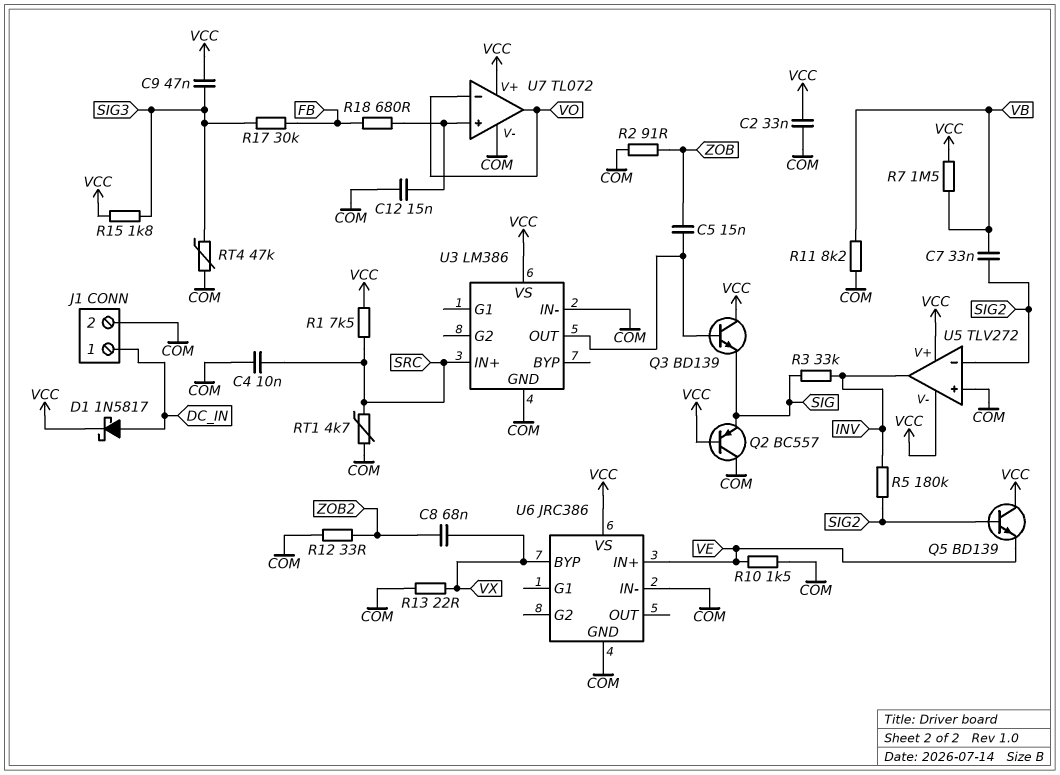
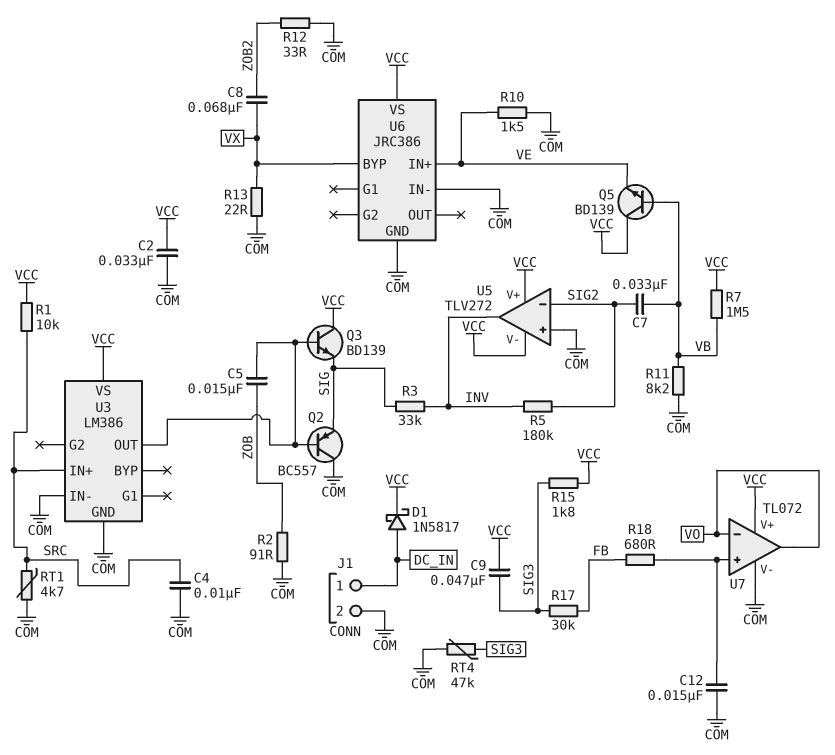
Q2: PNP BC557 (B VCC, C COM, E SIG) -> PNP BC557 (B U3/OUT, C COM, E SIG)
Q5: NPN BD139 (B SIG2, C VCC, E VE) -> NPN BD139 (B VB, C VCC, E VE)
R1: 7.5k (SRC, VCC) -> 10k (SRC, VCC)

